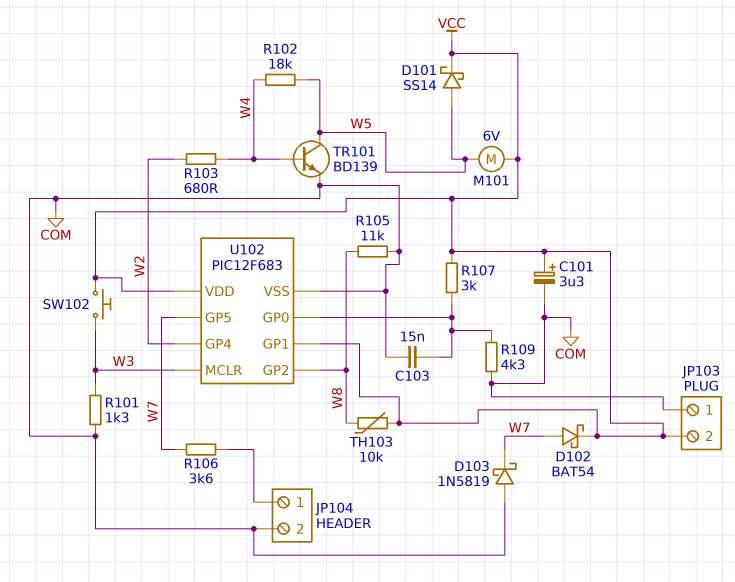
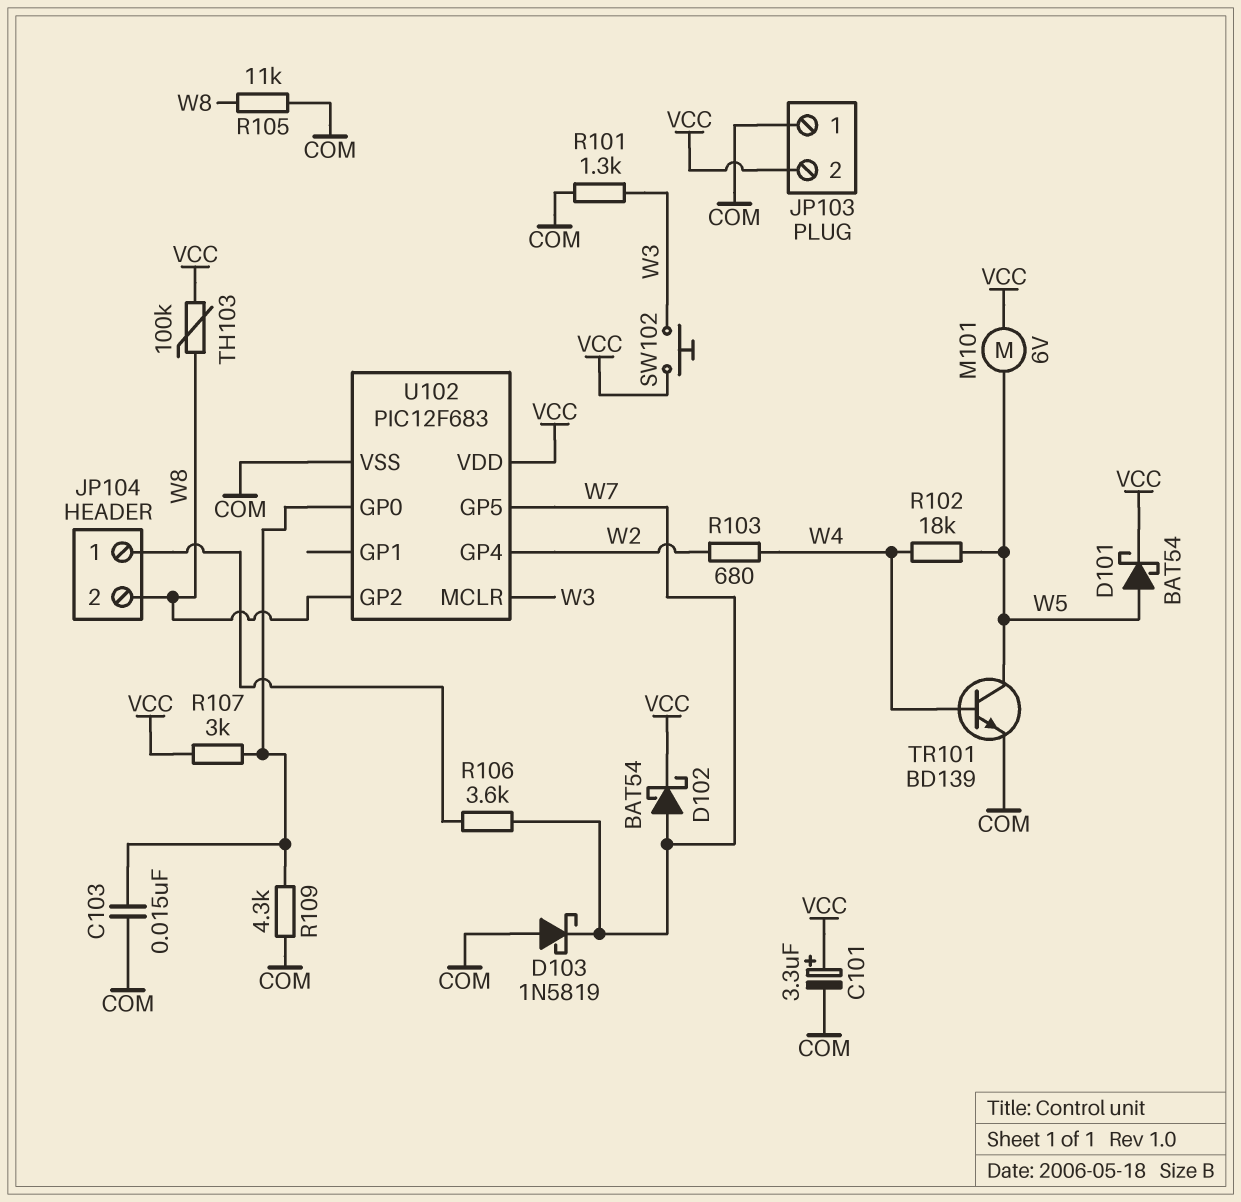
D101: schottky SS14 (A W5, K VCC) -> schottky BAT54 (A W5, K VCC)
JP104 pin 2: COM -> W8
TH103: 10k (VCC, W8) -> 100k (VCC, W8)
U102 pin GP1: VCC -> none

